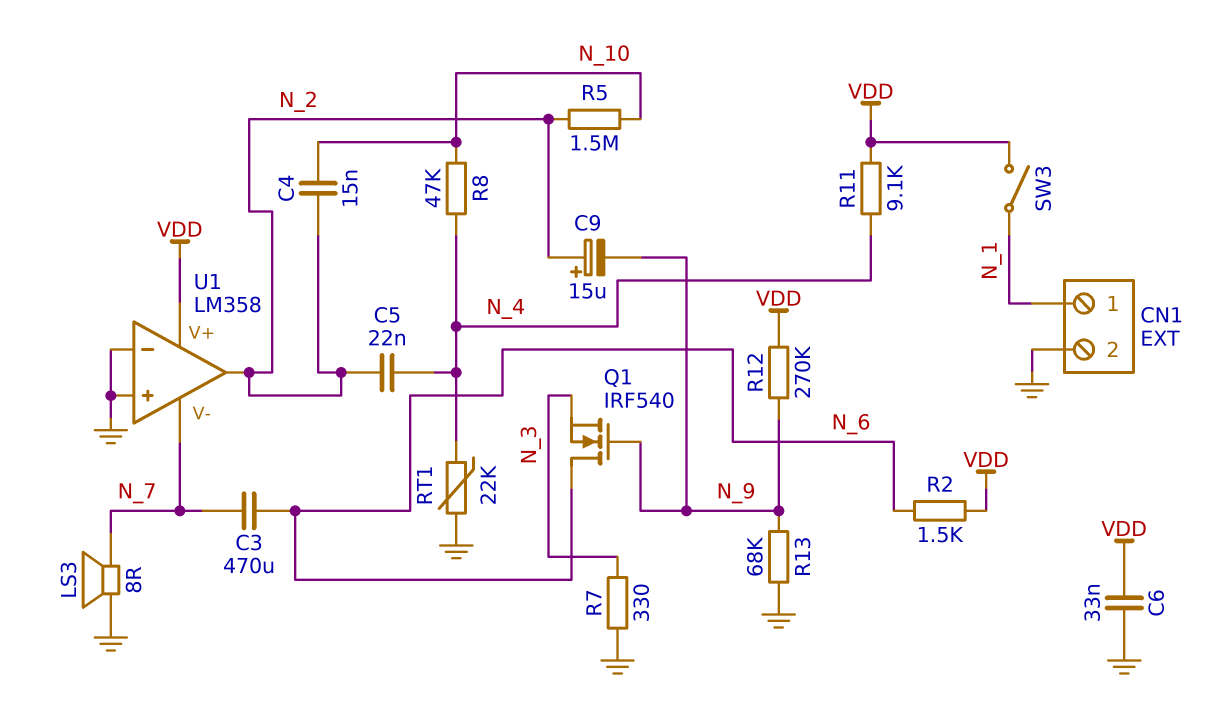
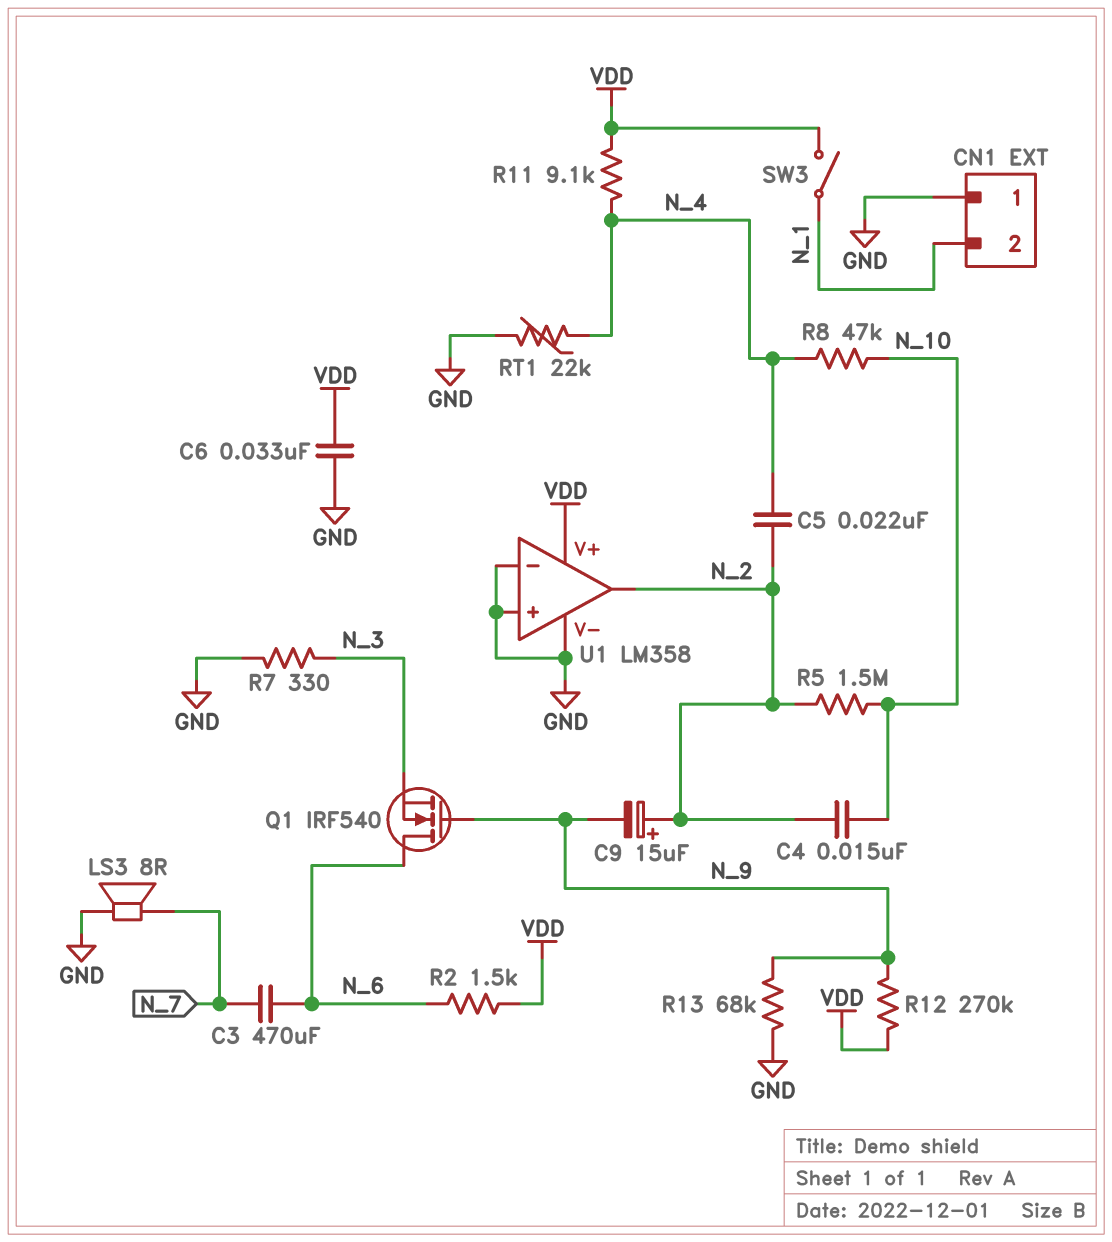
CN1 pin 1: N_1 -> GND
CN1 pin 2: GND -> N_1
U1 pin V-: N_7 -> GND

